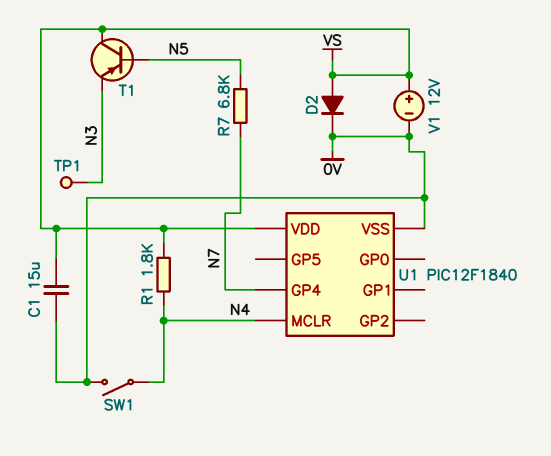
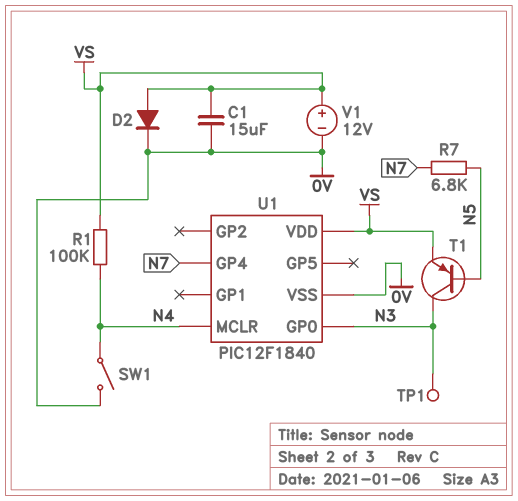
R1: 1.8k (N4, VS) -> 100k (N4, VS)
T1: PNP (B N5, C VS, E N3) -> PNP (B N5, C N3, E VS)
U1 pin GP0: none -> N3

